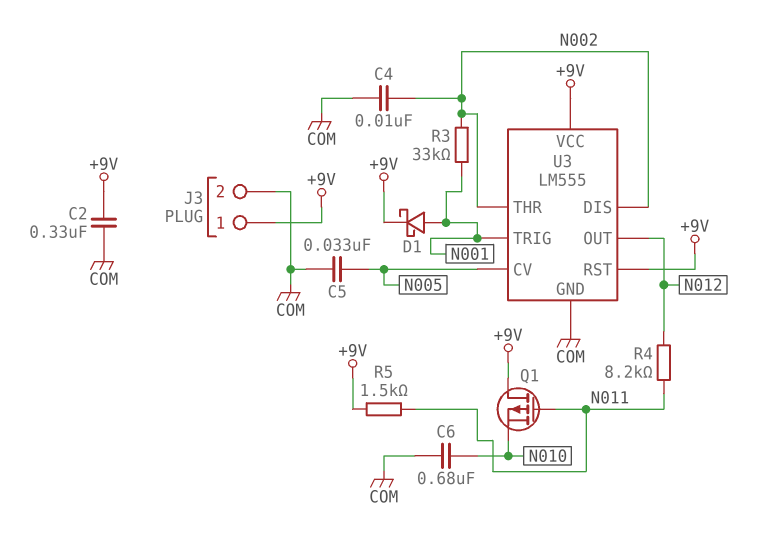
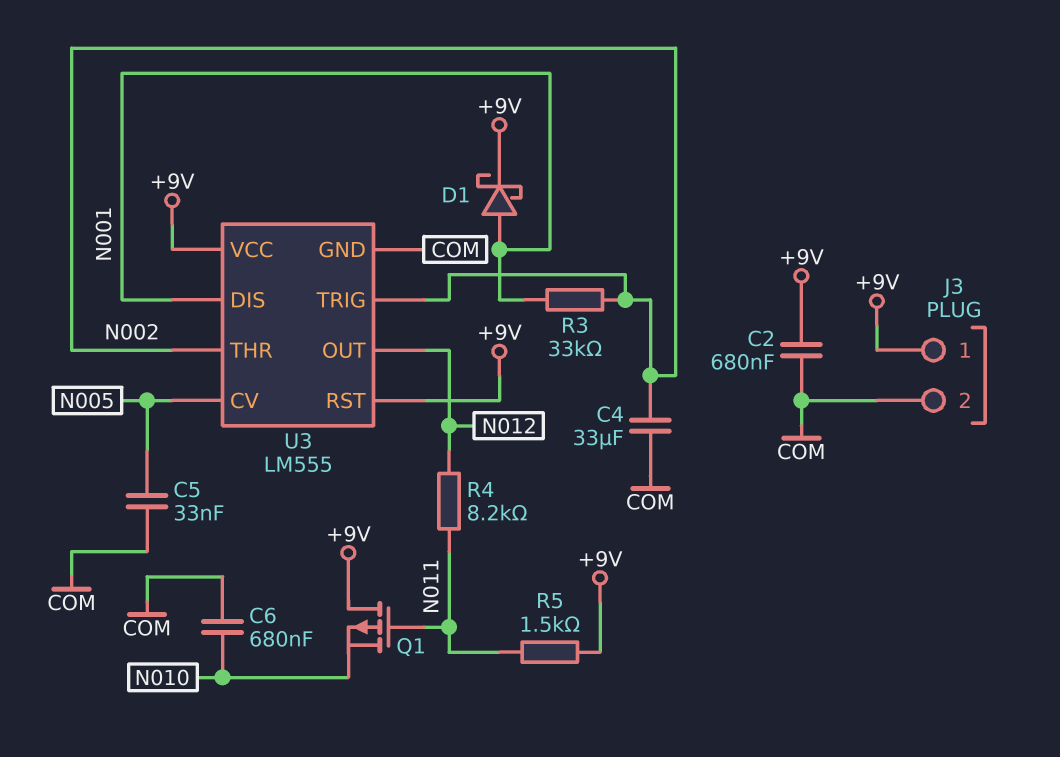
C2: 330nF (+9V, COM) -> 680nF (+9V, COM)
C4: 10nF (COM, N002) -> 33uF (COM, N002)
U3 pin DIS: N002 -> N001
U3 pin TRIG: N001 -> N002

